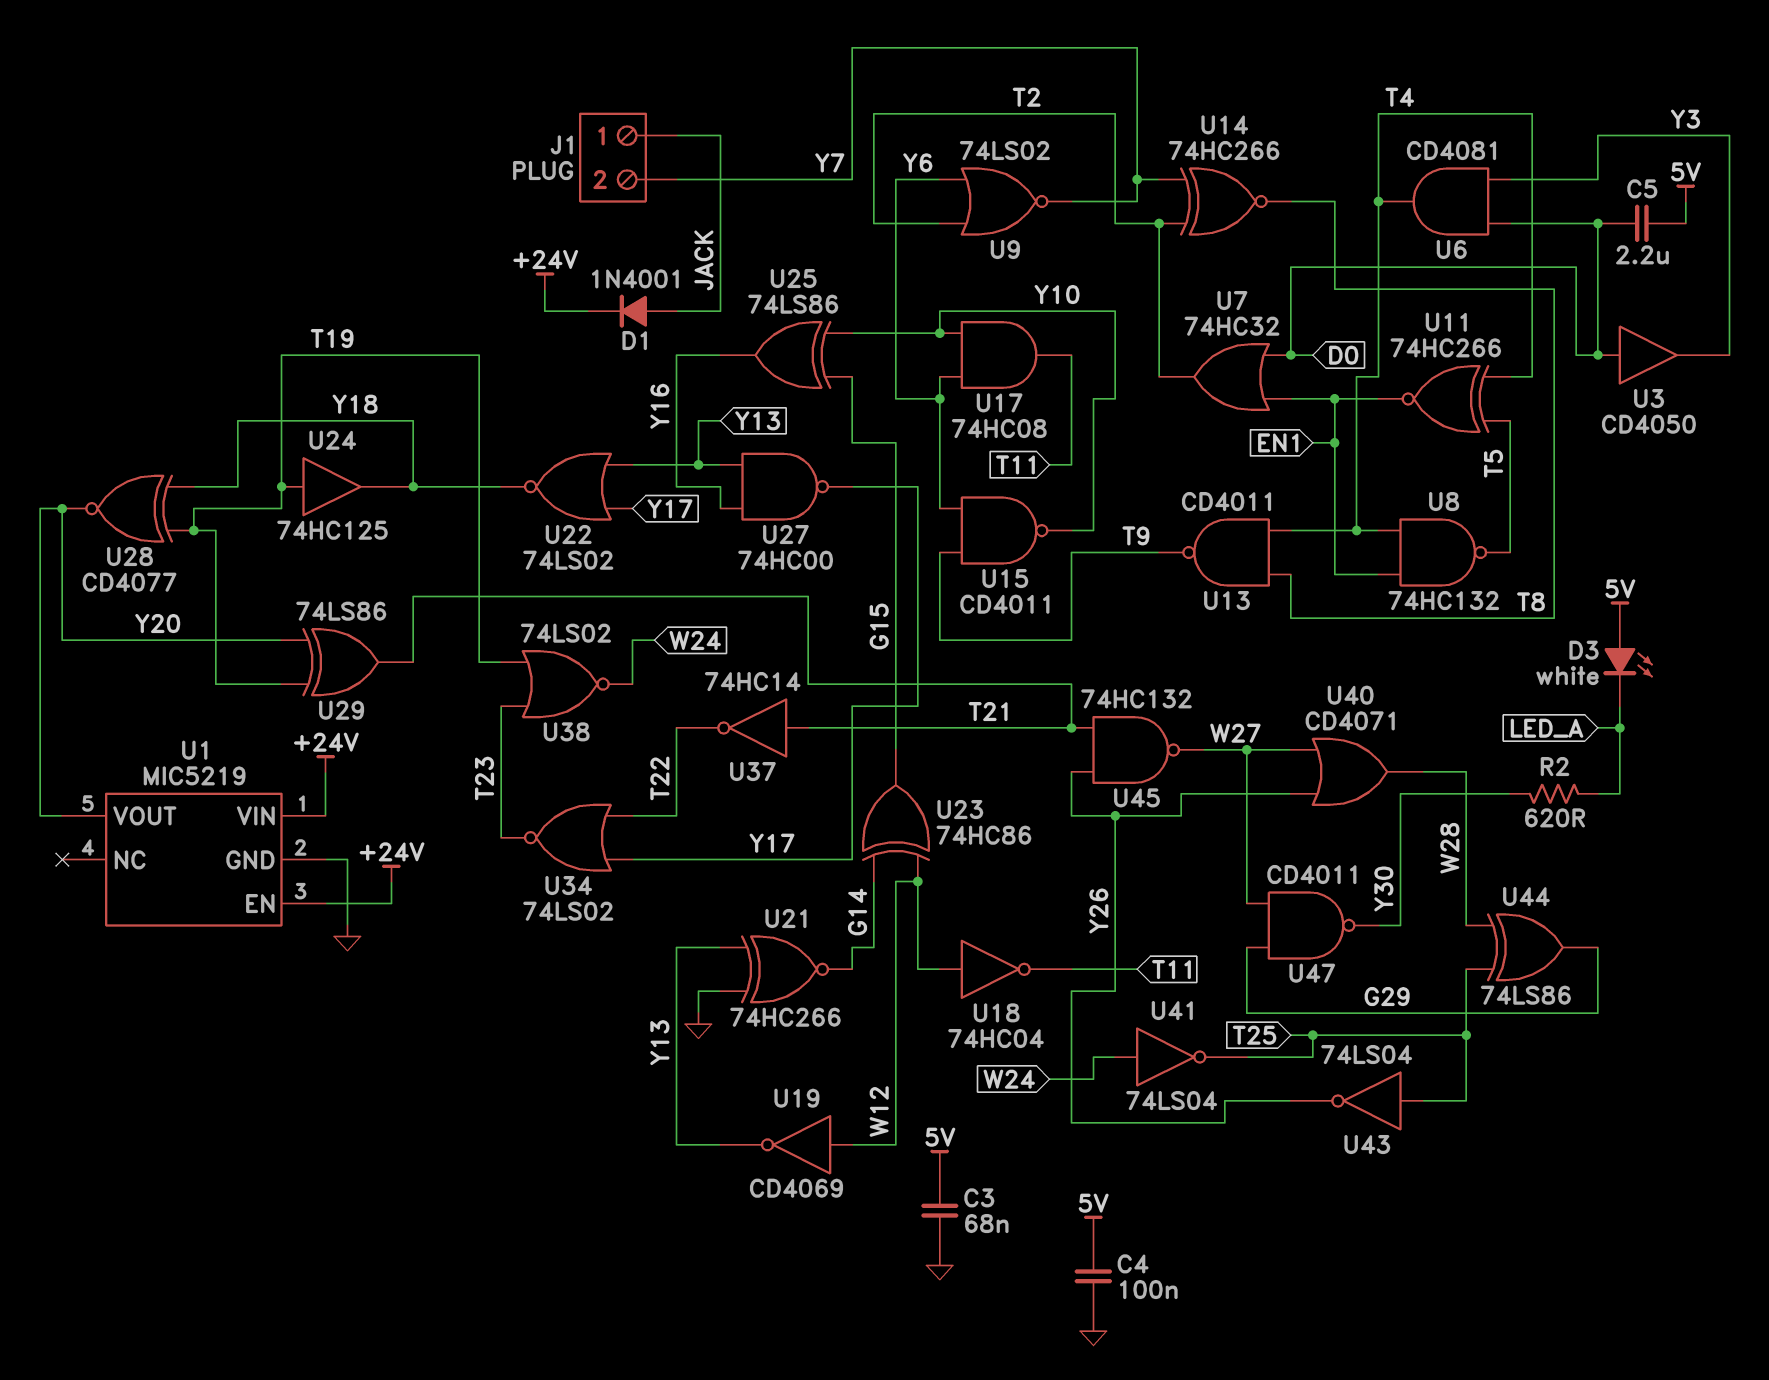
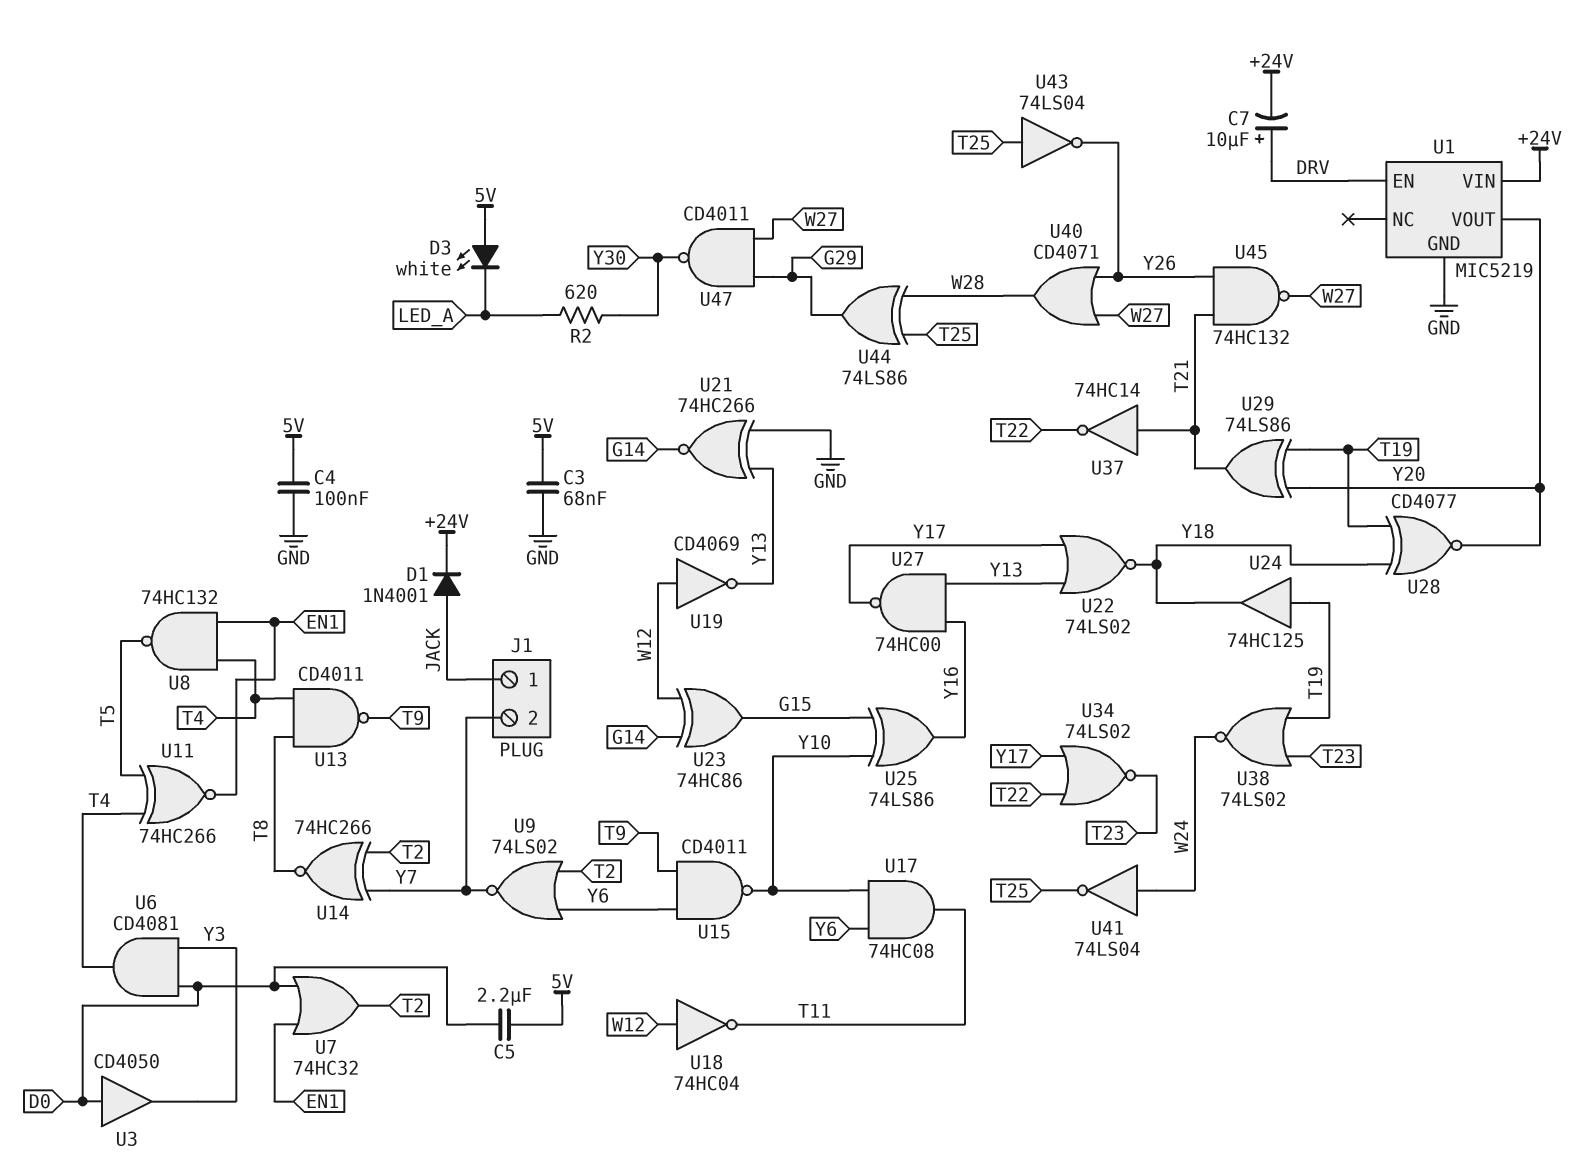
C7: none -> 10uF (plus DRV, minus +24V)
U1 pin EN: +24V -> DRV

